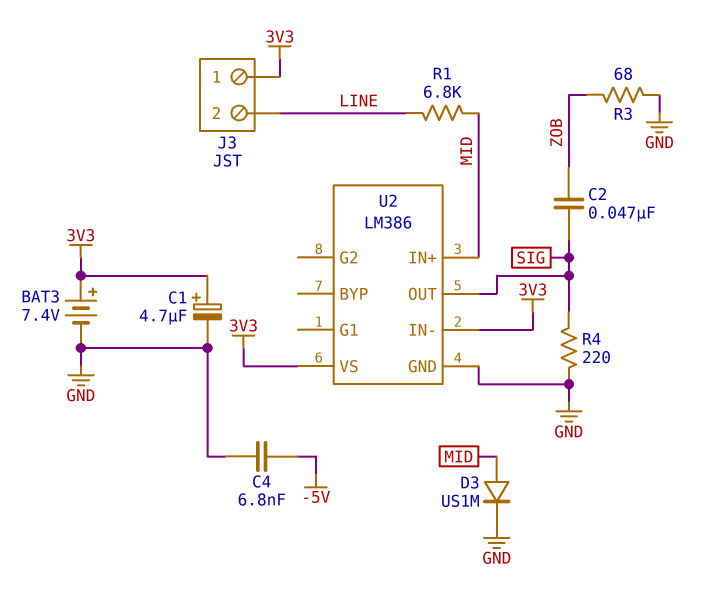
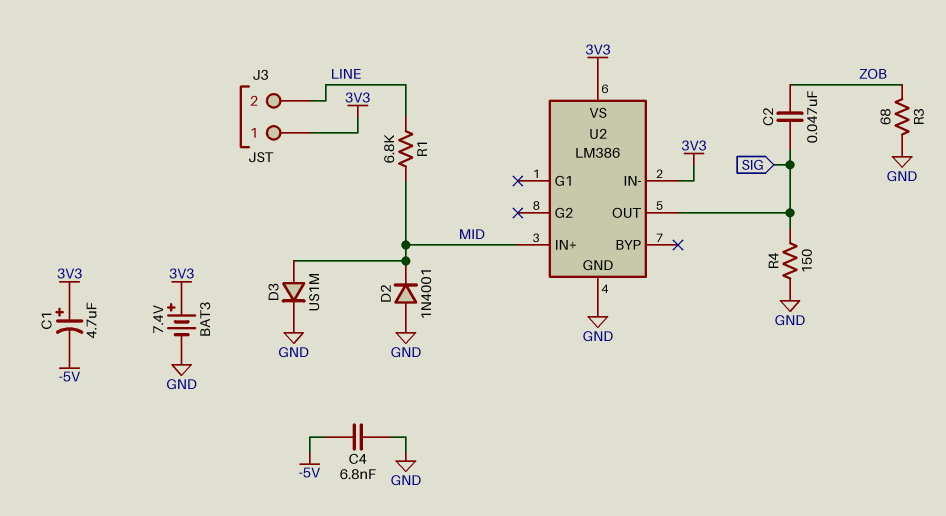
C1: 4.7uF (plus 3V3, minus GND) -> 4.7uF (plus 3V3, minus -5V)
D2: none -> diode 1N4001 (A GND, K MID)
R4: 220 (GND, SIG) -> 150 (GND, SIG)

